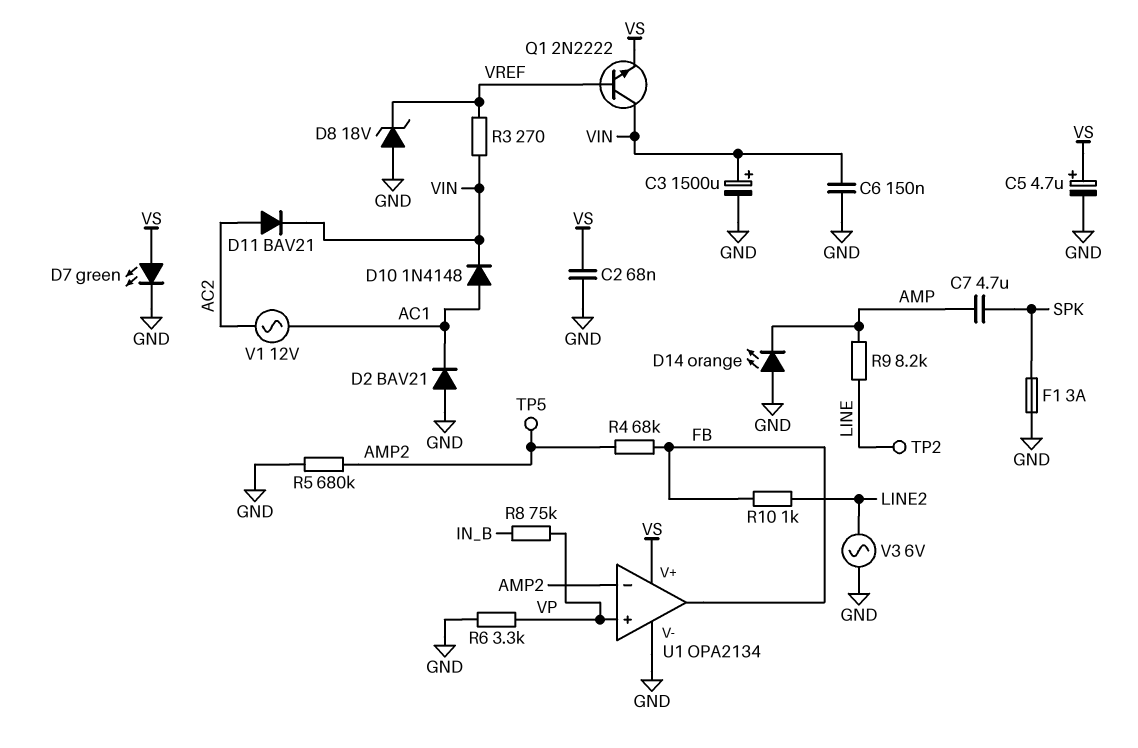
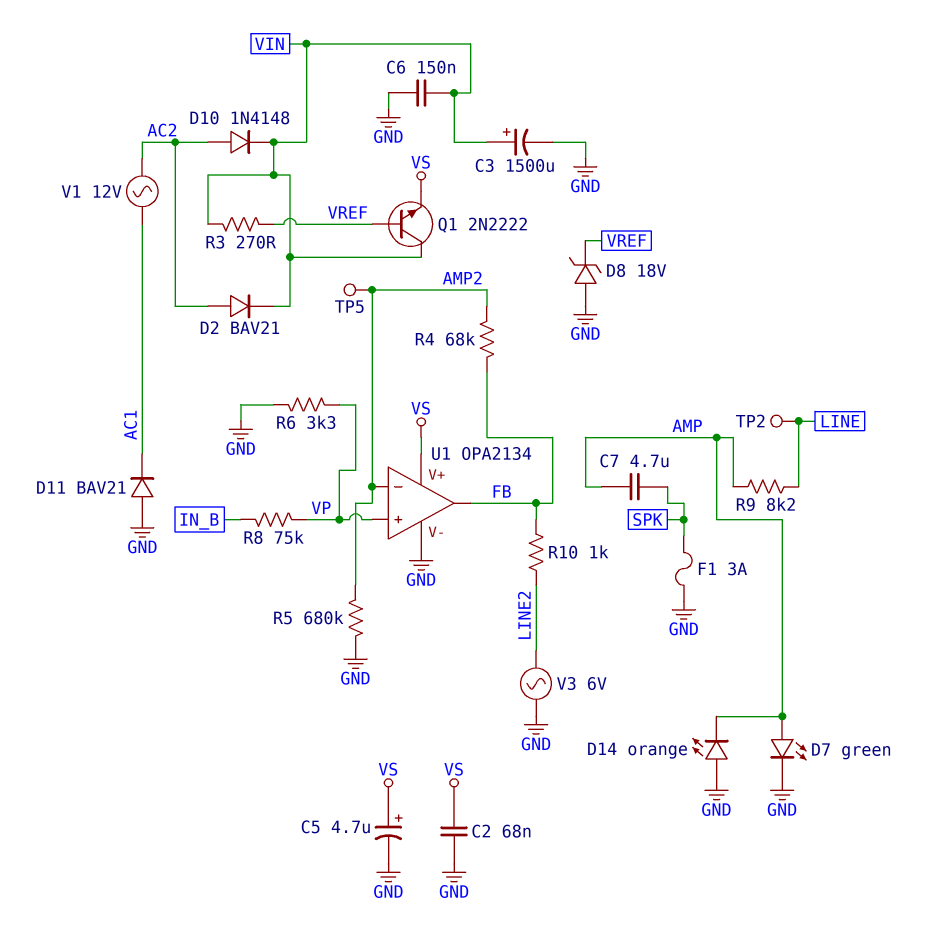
D2: diode BAV21 (A GND, K AC1) -> diode BAV21 (A AC2, K VIN)
D7: LED green (A VS, K GND) -> LED green (A AMP, K GND)
D10: diode 1N4148 (A AC1, K VIN) -> diode 1N4148 (A AC2, K VIN)
D11: diode BAV21 (A AC2, K VIN) -> diode BAV21 (A GND, K AC1)

